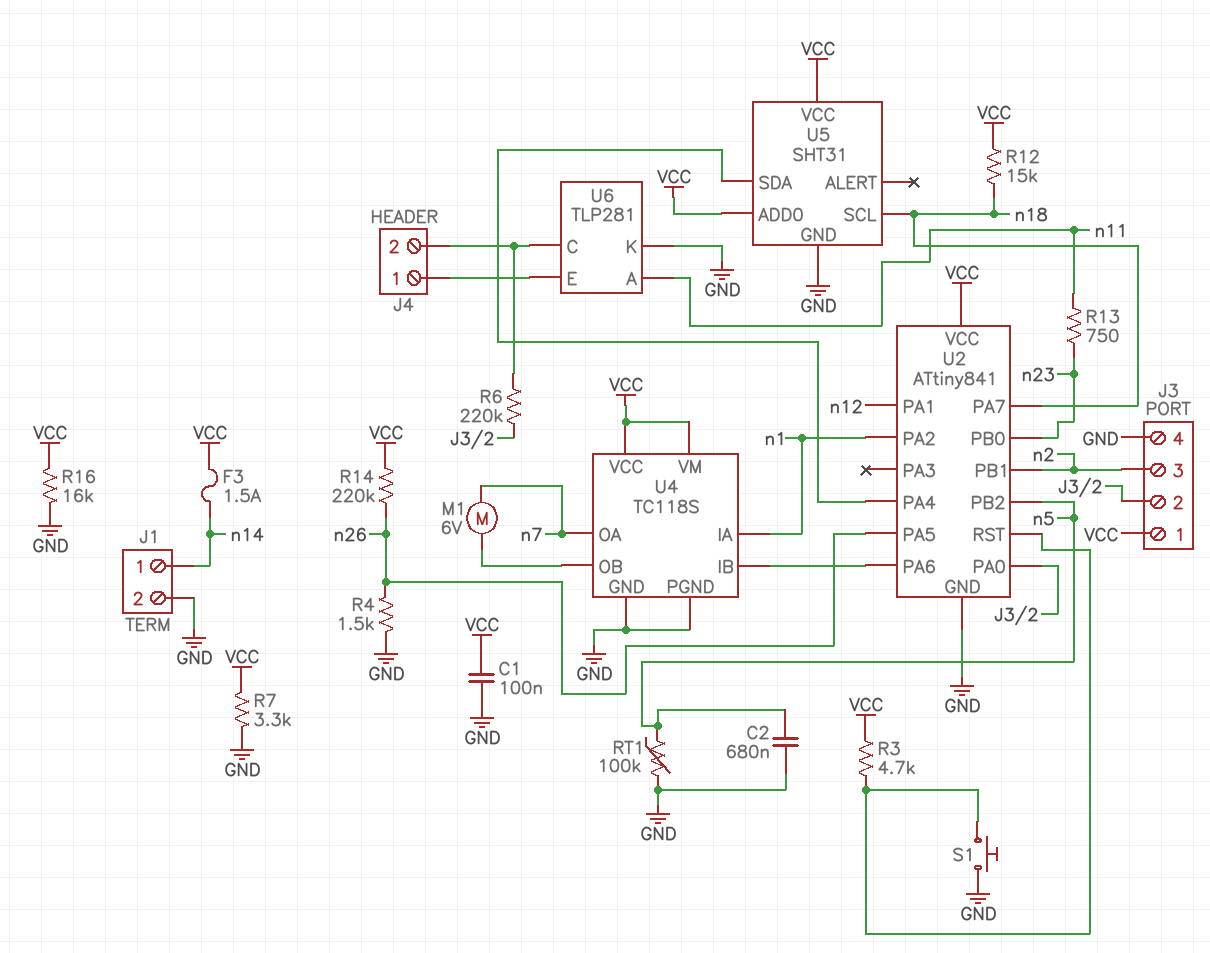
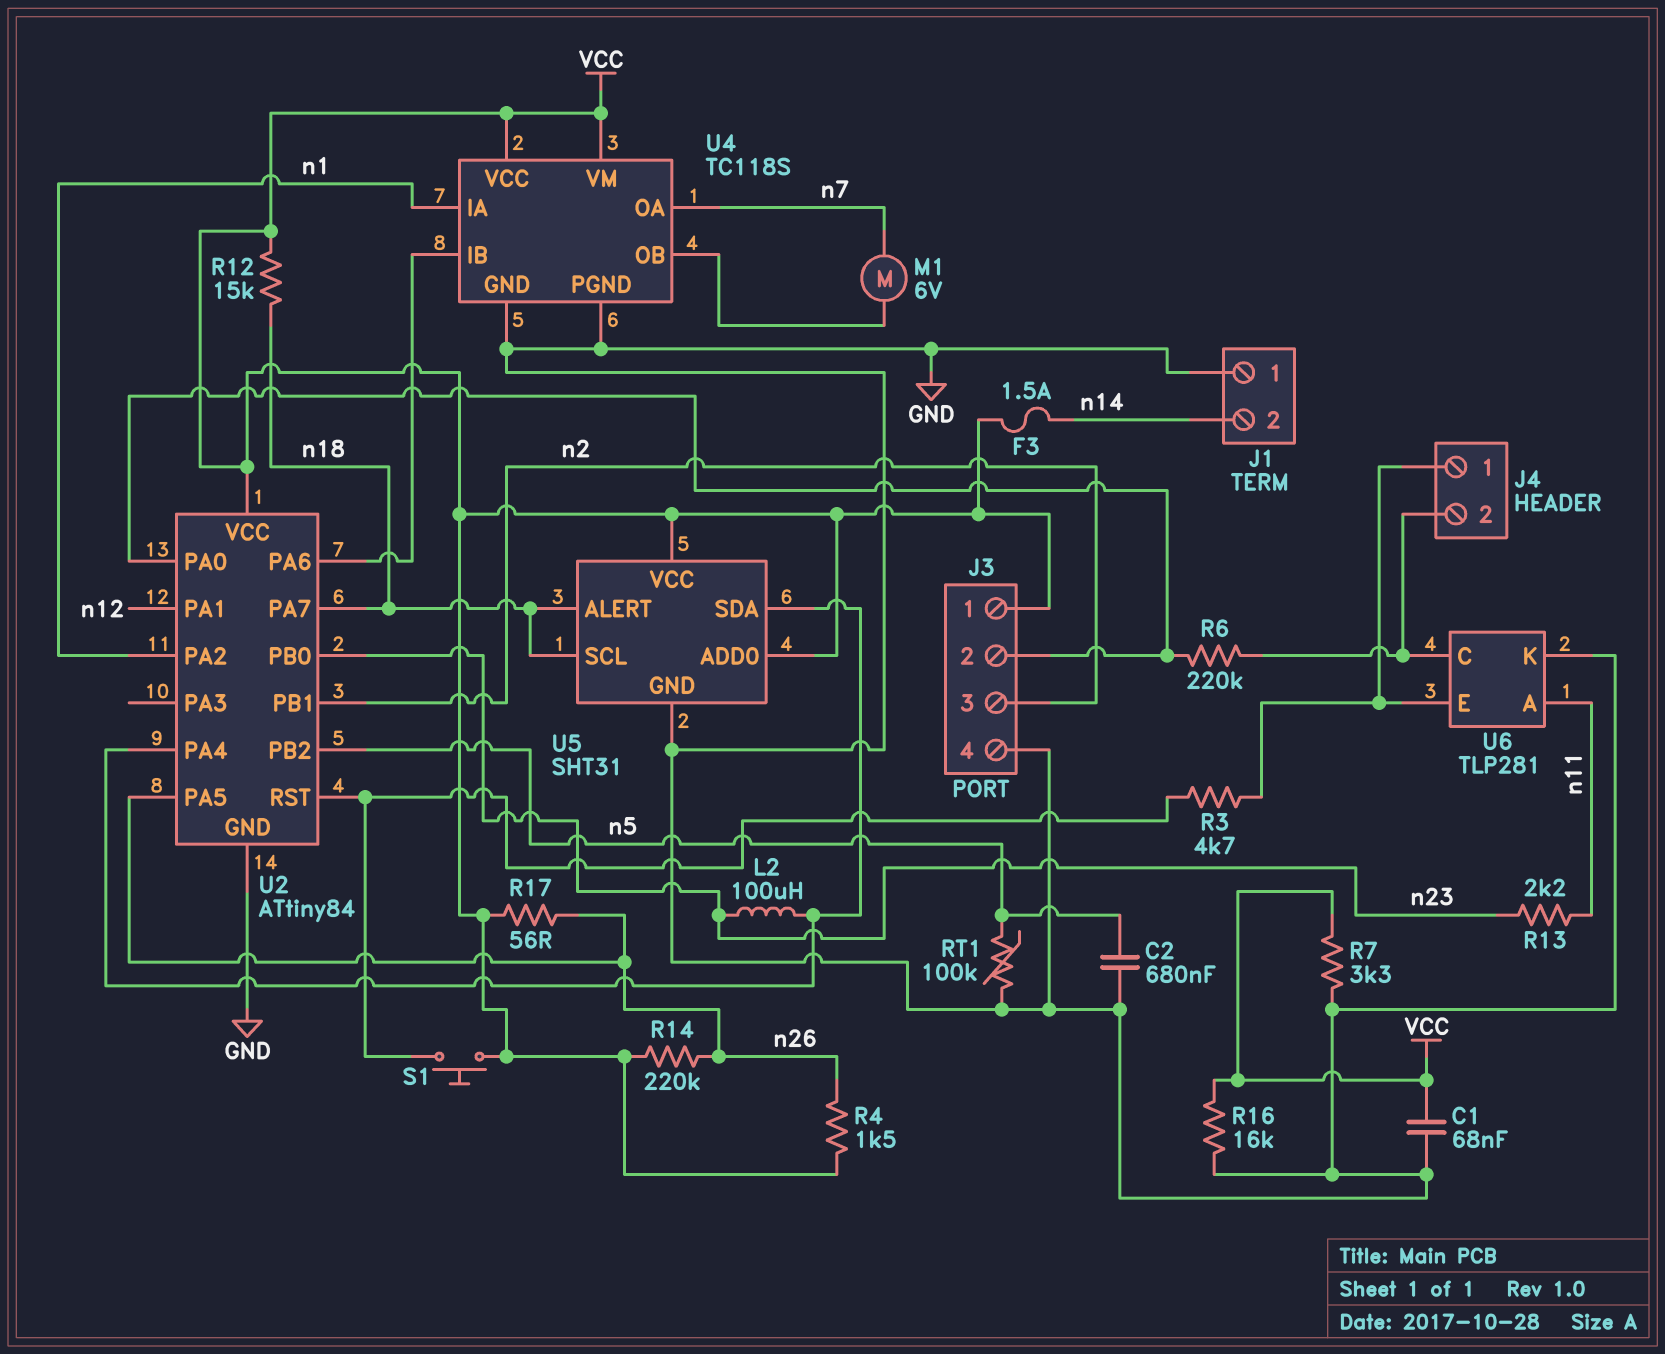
C1: 100nF (GND, VCC) -> 68nF (GND, VCC)
J1 pin 1: n14 -> GND
J1 pin 2: GND -> n14
L2: none -> 100uH (U2/PA4, n23)
R3: 4.7k (U2/RST, VCC) -> 4.7k (J4/1, U2/RST)
R4: 1.5k (GND, n26) -> 1.5k (VCC, n26)
R13: 750 (n11, n23) -> 2.2k (n11, n23)
R17: none -> 56 (VCC, n26)
S1: button (GND, U2/RST) -> button (U2/RST, VCC)
U2: ATtiny841 -> ATtiny84
U5 pin ALERT: none -> n18

